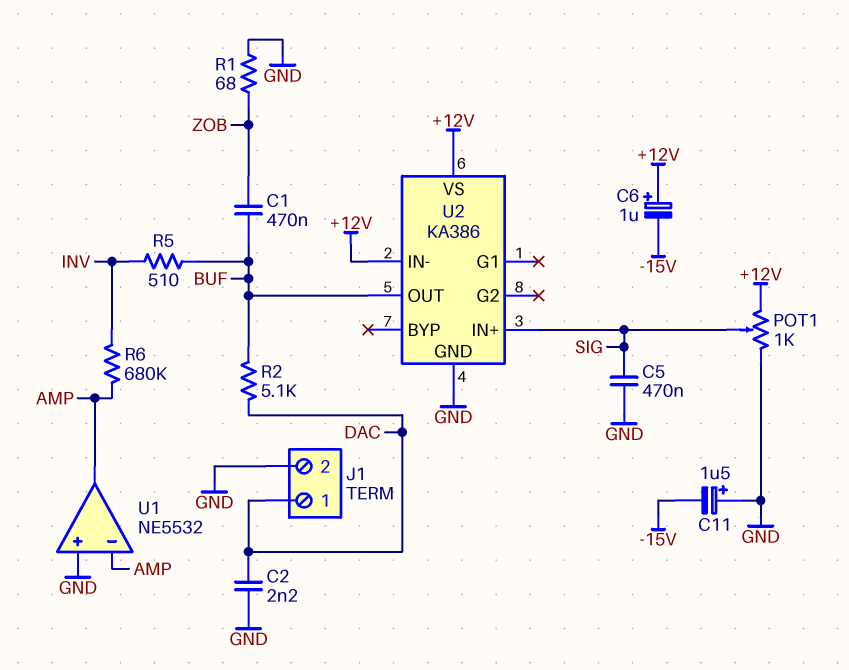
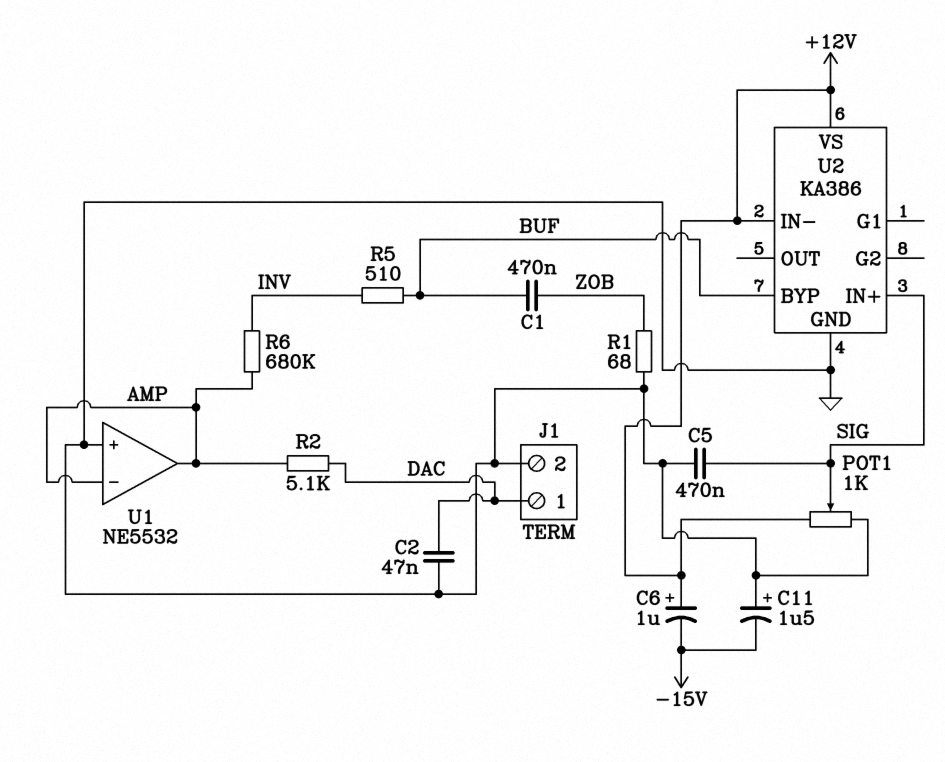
C2: 2.2nF (DAC, GND) -> 47nF (DAC, GND)
R2: 5.1k (BUF, DAC) -> 5.1k (AMP, DAC)
U2 pin BYP: none -> BUF
U2 pin OUT: BUF -> none

